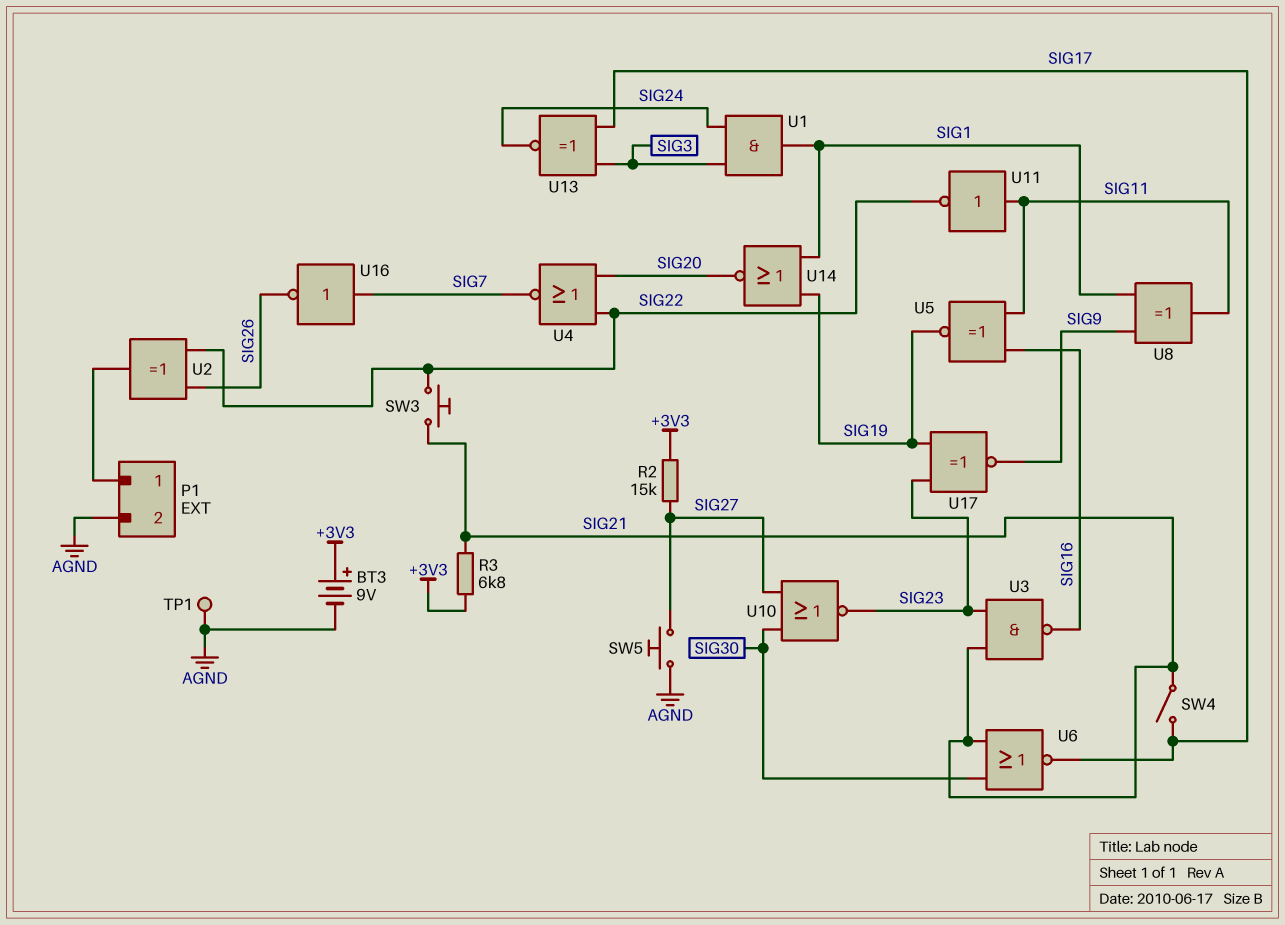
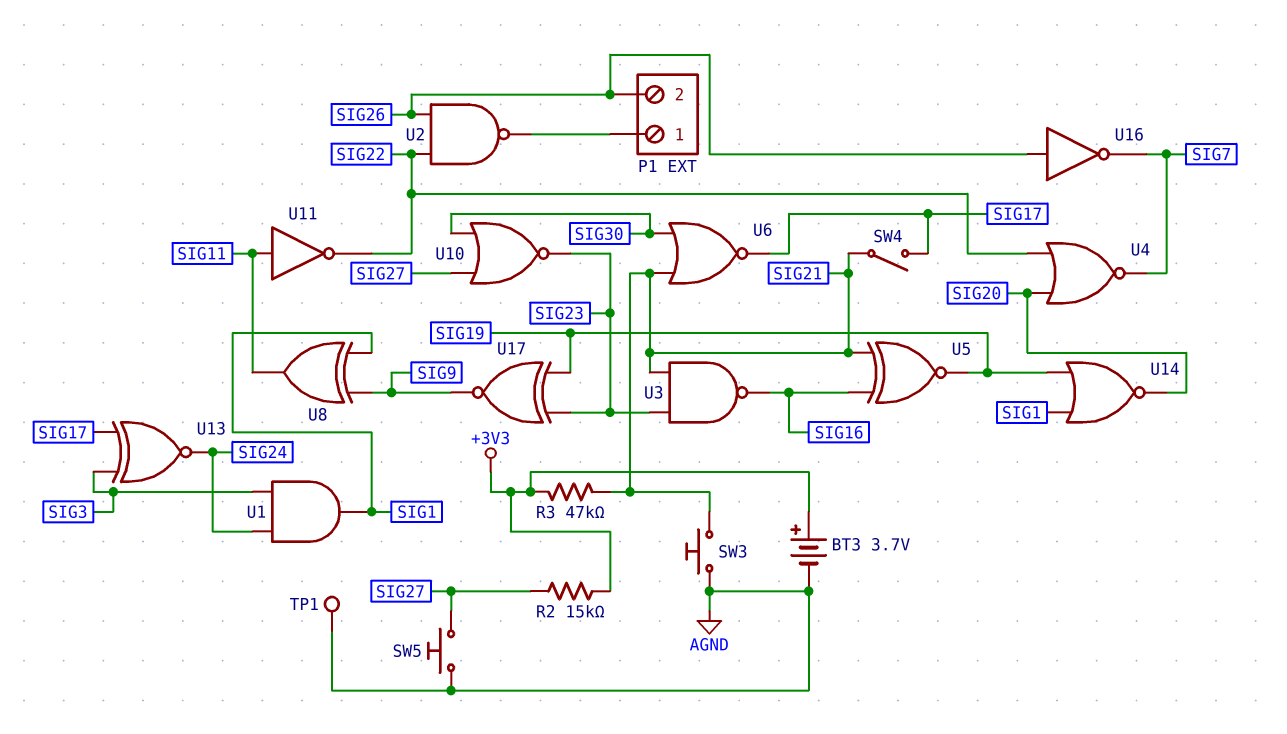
BT3: 9V (plus +3V3, minus AGND) -> 3.7V (plus +3V3, minus AGND)
P1 pin 2: AGND -> SIG26
R3: 6.8k (+3V3, SIG21) -> 47k (+3V3, SIG21)
SW3: button (SIG21, SIG22) -> button (AGND, SIG21)
U2: XOR (in SIG22, in SIG26, out P1/1) -> NAND (in SIG22, in SIG26, out P1/1)
U5: XNOR (in SIG11, in SIG16, out SIG19) -> XNOR (in SIG16, in SIG21, out SIG19)
U16: NOT (in SIG7, out SIG26) -> NOT (in SIG26, out SIG7)

